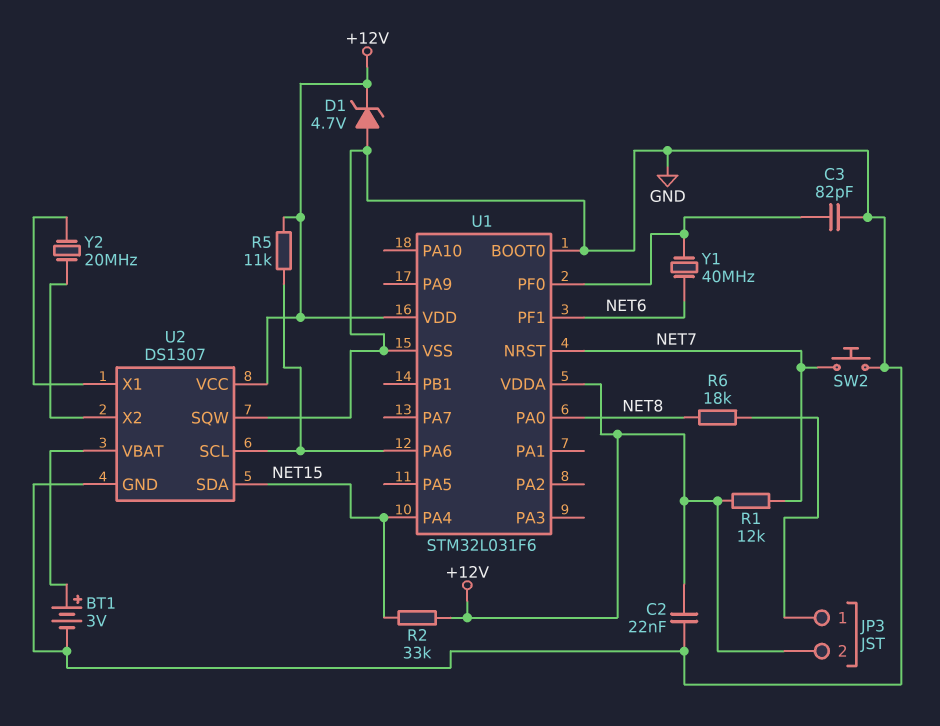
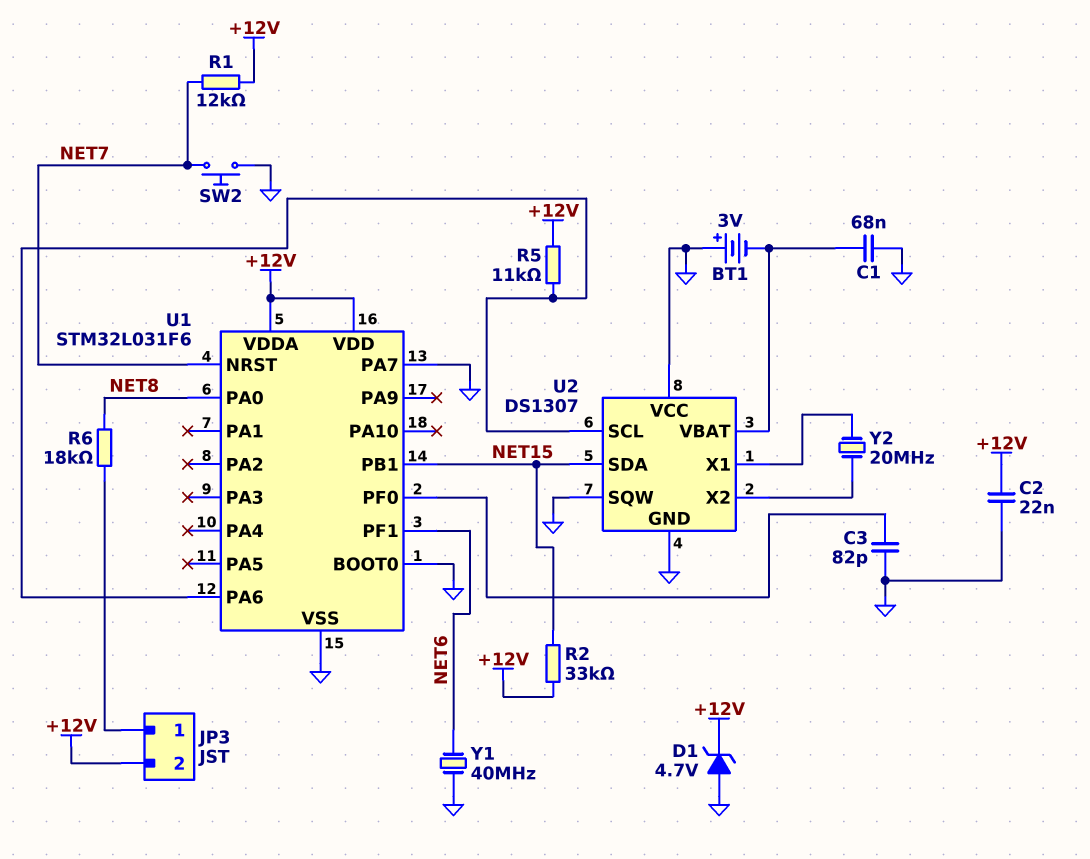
BT1: 3V (plus U2/VBAT, minus GND) -> 3V (plus GND, minus U2/VBAT)
C1: none -> 68nF (GND, U2/VBAT)
U1 pin PA4: NET15 -> none
U1 pin PA7: none -> GND
U1 pin PB1: none -> NET15
U2 pin VCC: +12V -> GND
Y1: 40MHz (NET6, U1/PF0) -> 40MHz (GND, NET6)

